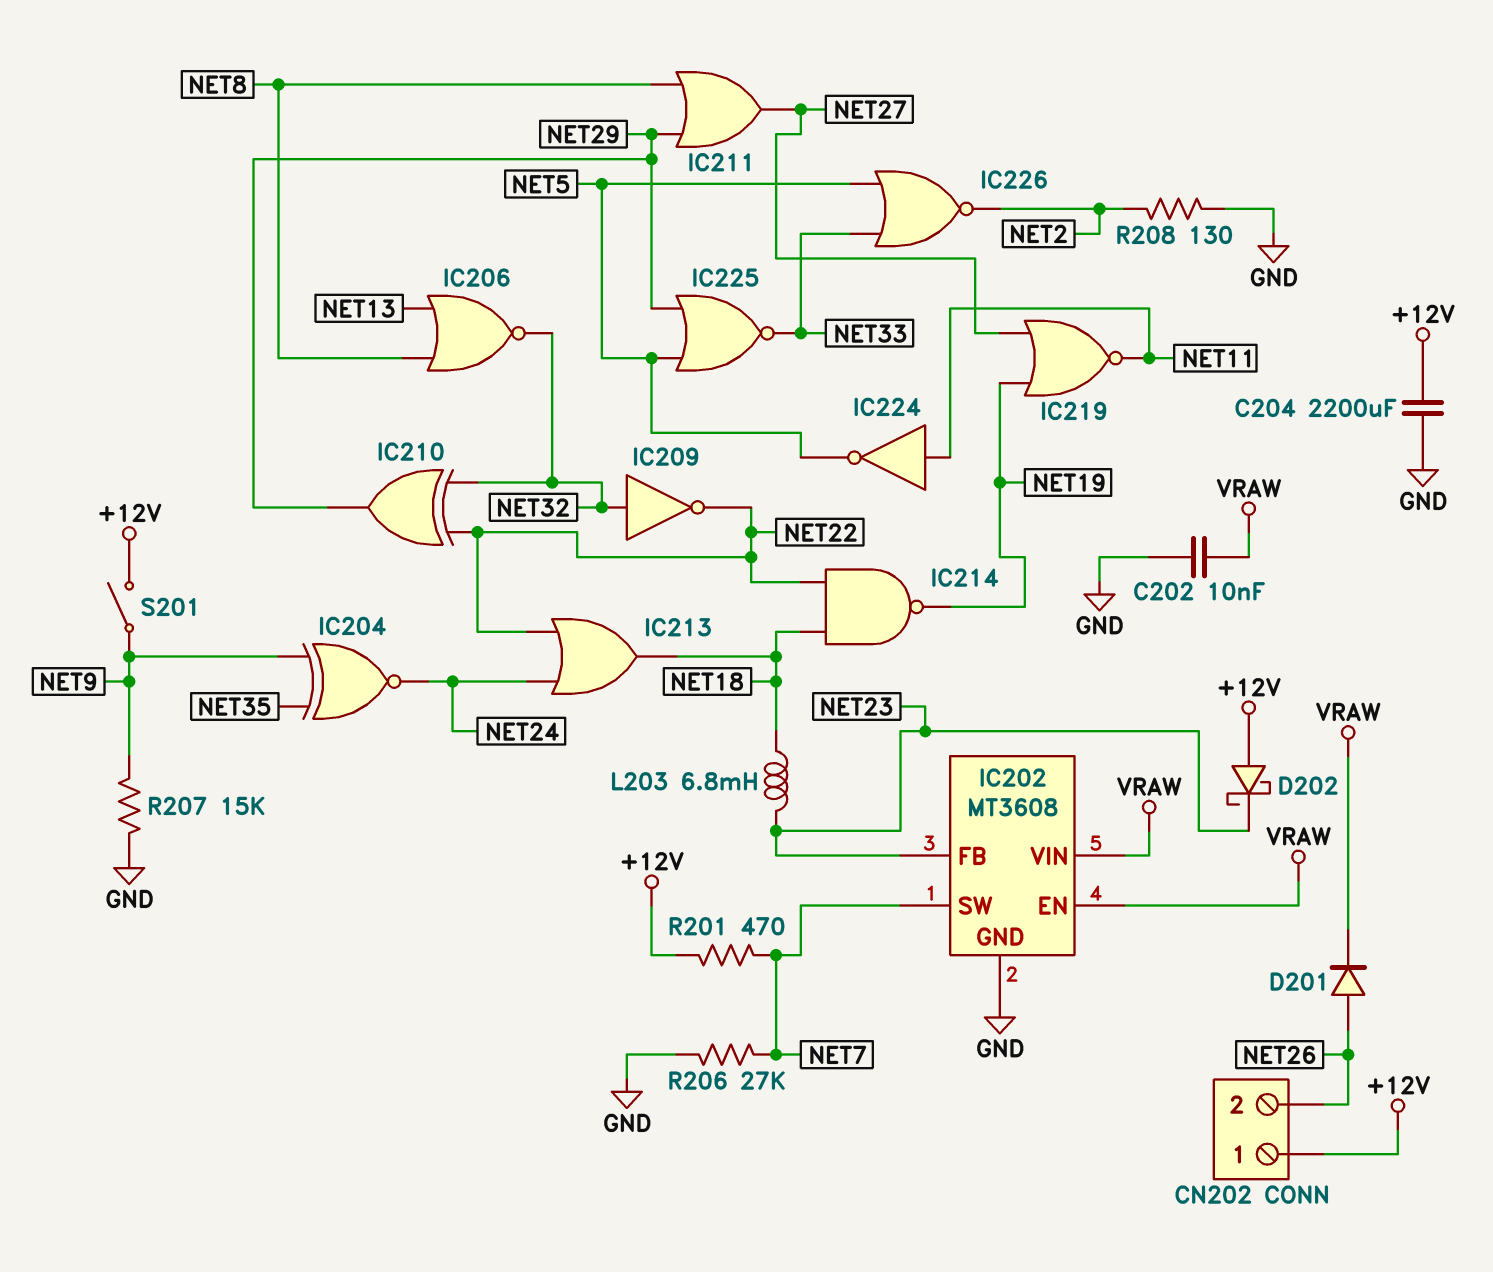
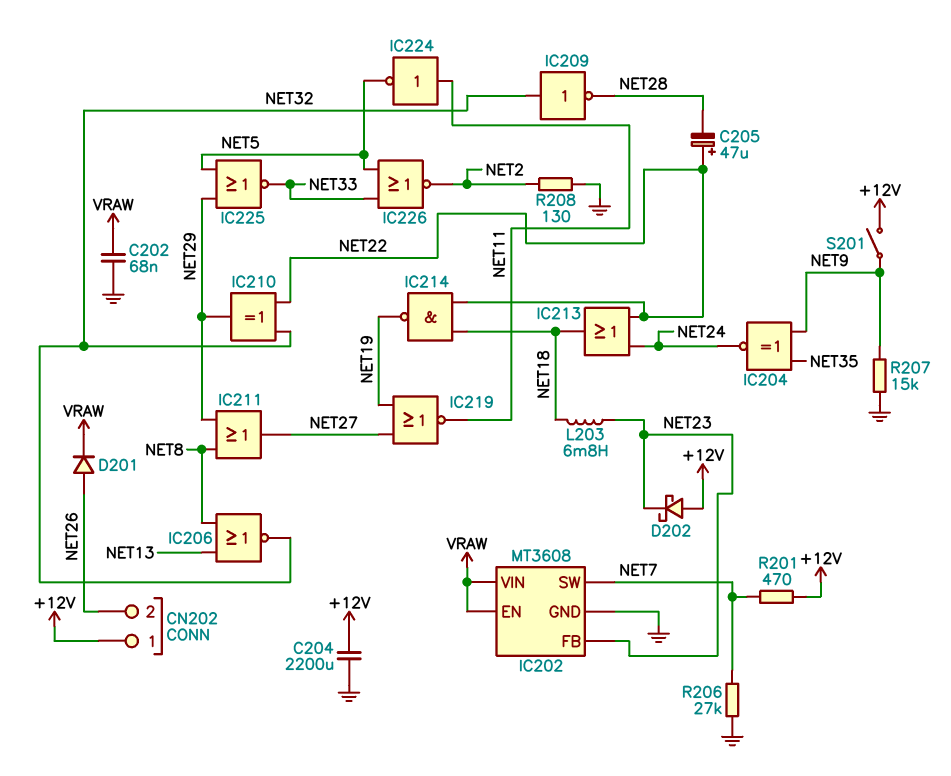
C202: 10nF (GND, VRAW) -> 68nF (GND, VRAW)
C205: none -> 47uF (plus NET22, minus NET28)
IC209: NOT (in NET32, out NET22) -> NOT (in NET32, out NET28)

